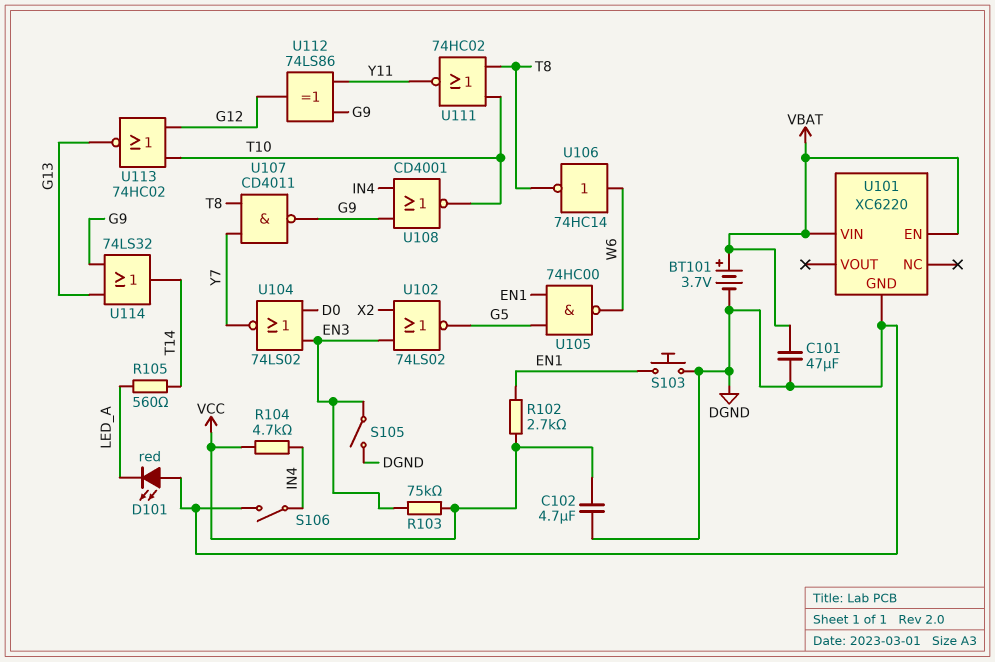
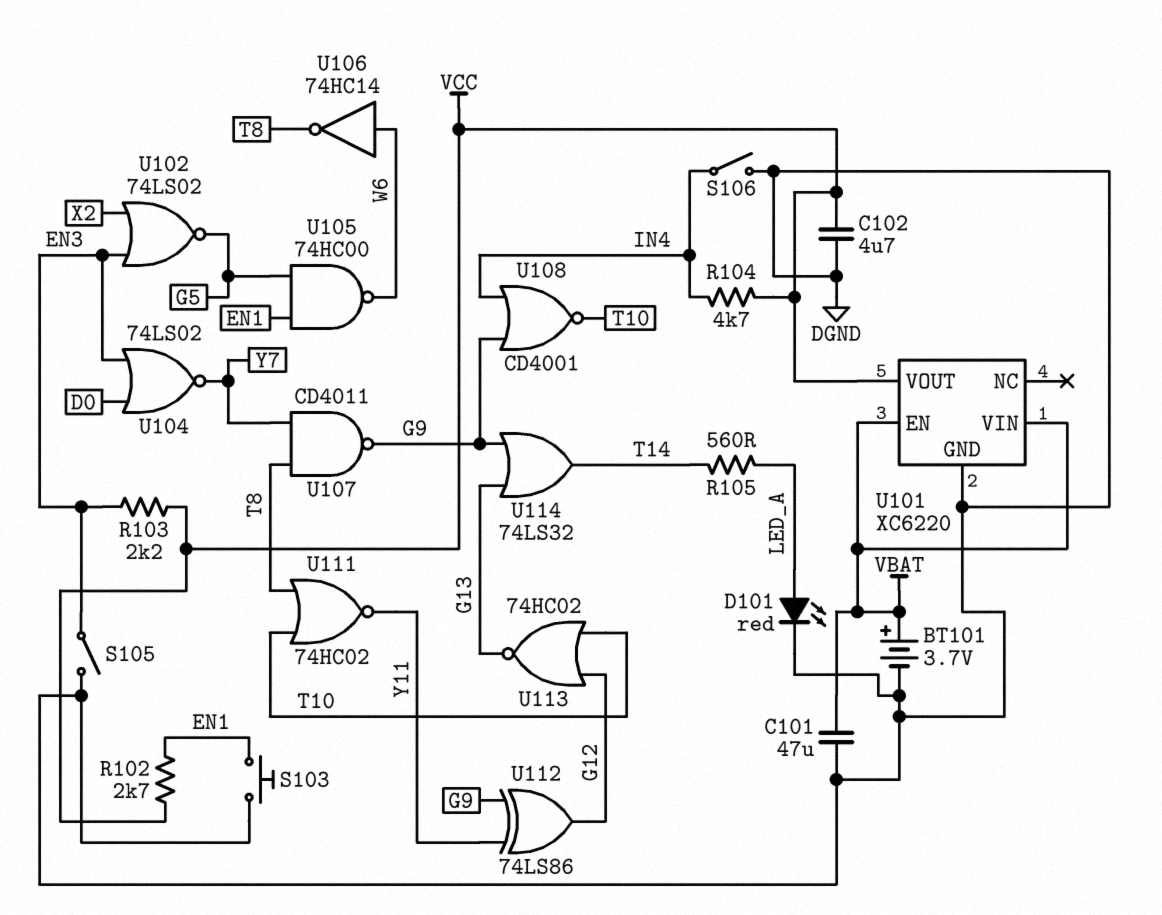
D101: LED red (A DGND, K LED_A) -> LED red (A LED_A, K DGND)
R103: 75k (EN3, VCC) -> 2.2k (EN3, VCC)
U101 pin VOUT: none -> VCC

